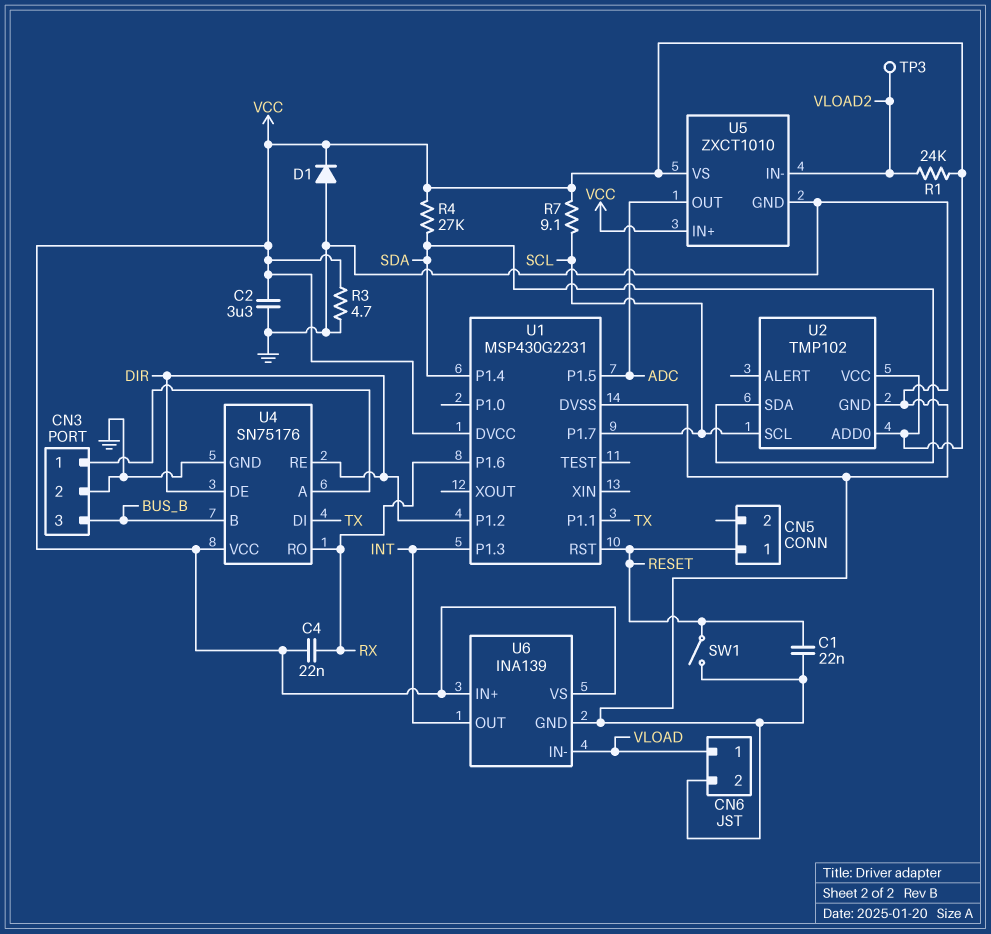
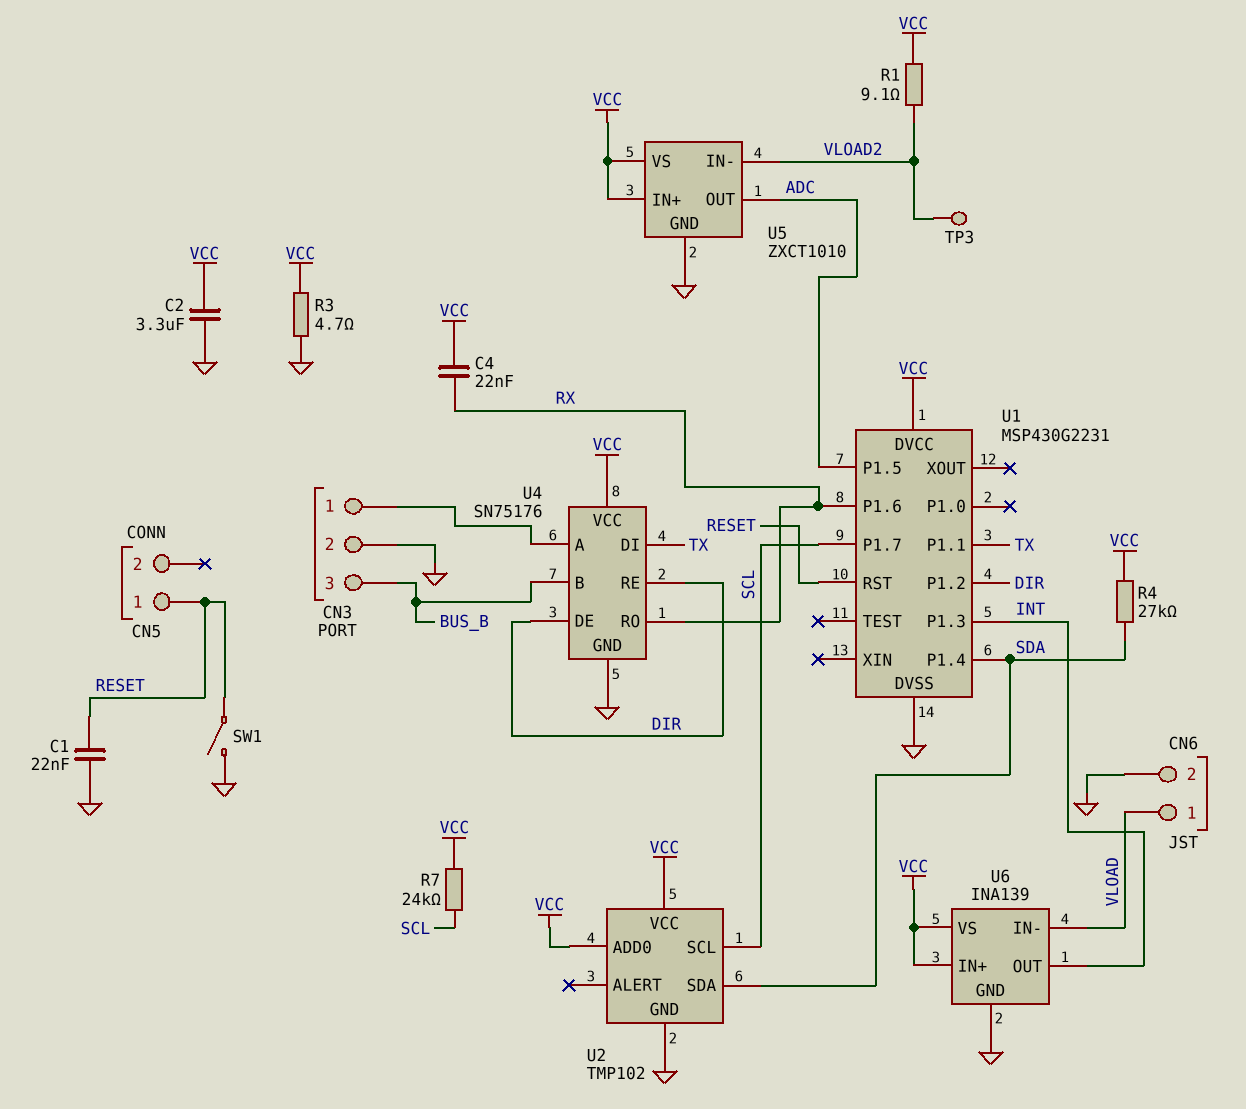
D1: diode (A GND, K VCC) -> none
R1: 24k (VCC, VLOAD2) -> 9.1 (VCC, VLOAD2)
R7: 9.1 (SCL, VCC) -> 24k (SCL, VCC)

